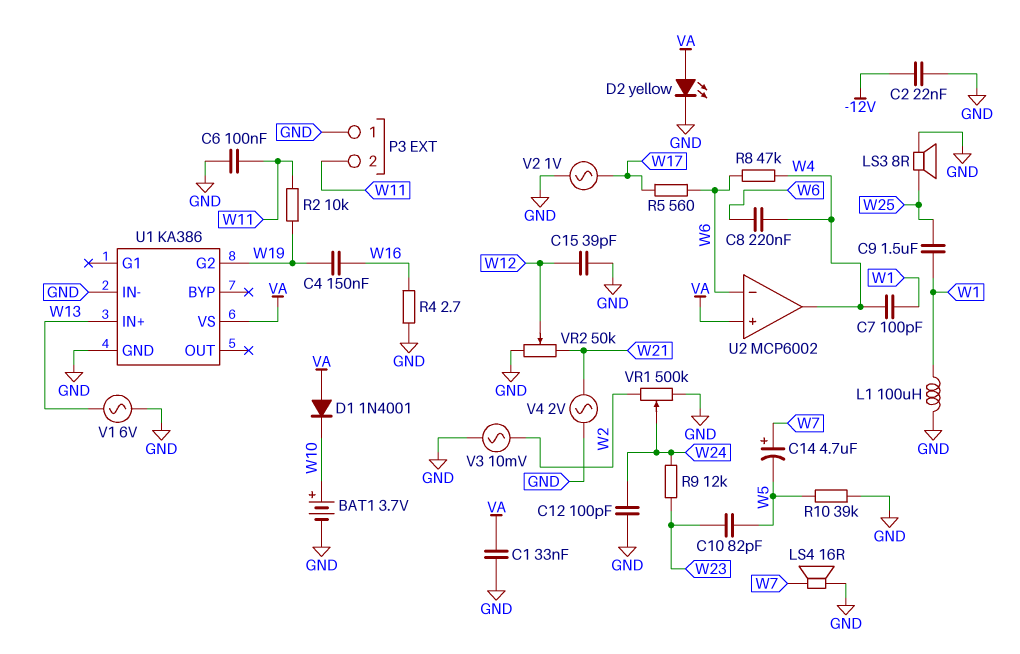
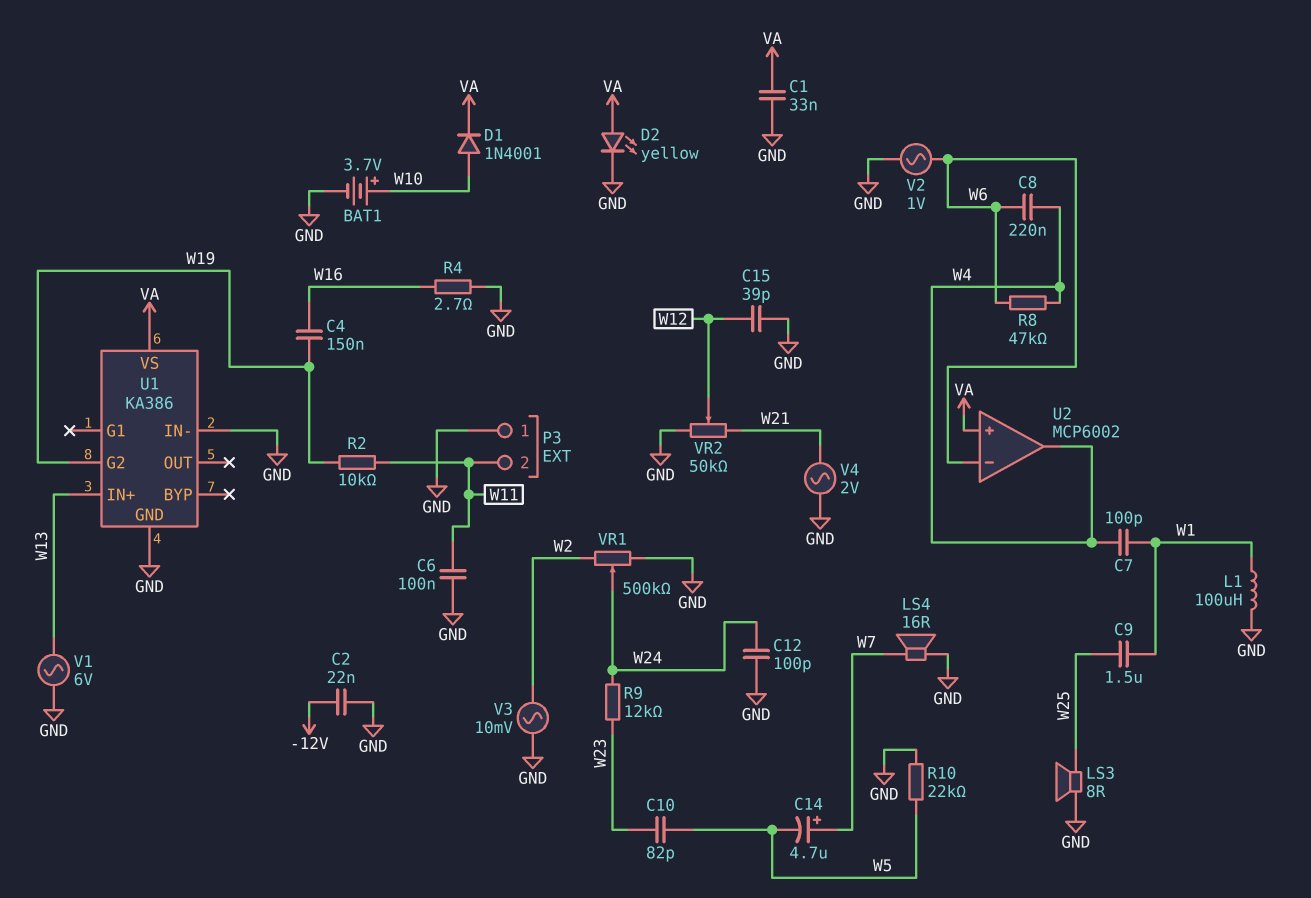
D1: diode 1N4001 (A VA, K W10) -> diode 1N4001 (A W10, K VA)
R5: 560 (W6, W17) -> none
R10: 39k (GND, W5) -> 22k (GND, W5)
V2: AC 1V (GND, W17) -> AC 1V (GND, W6)

